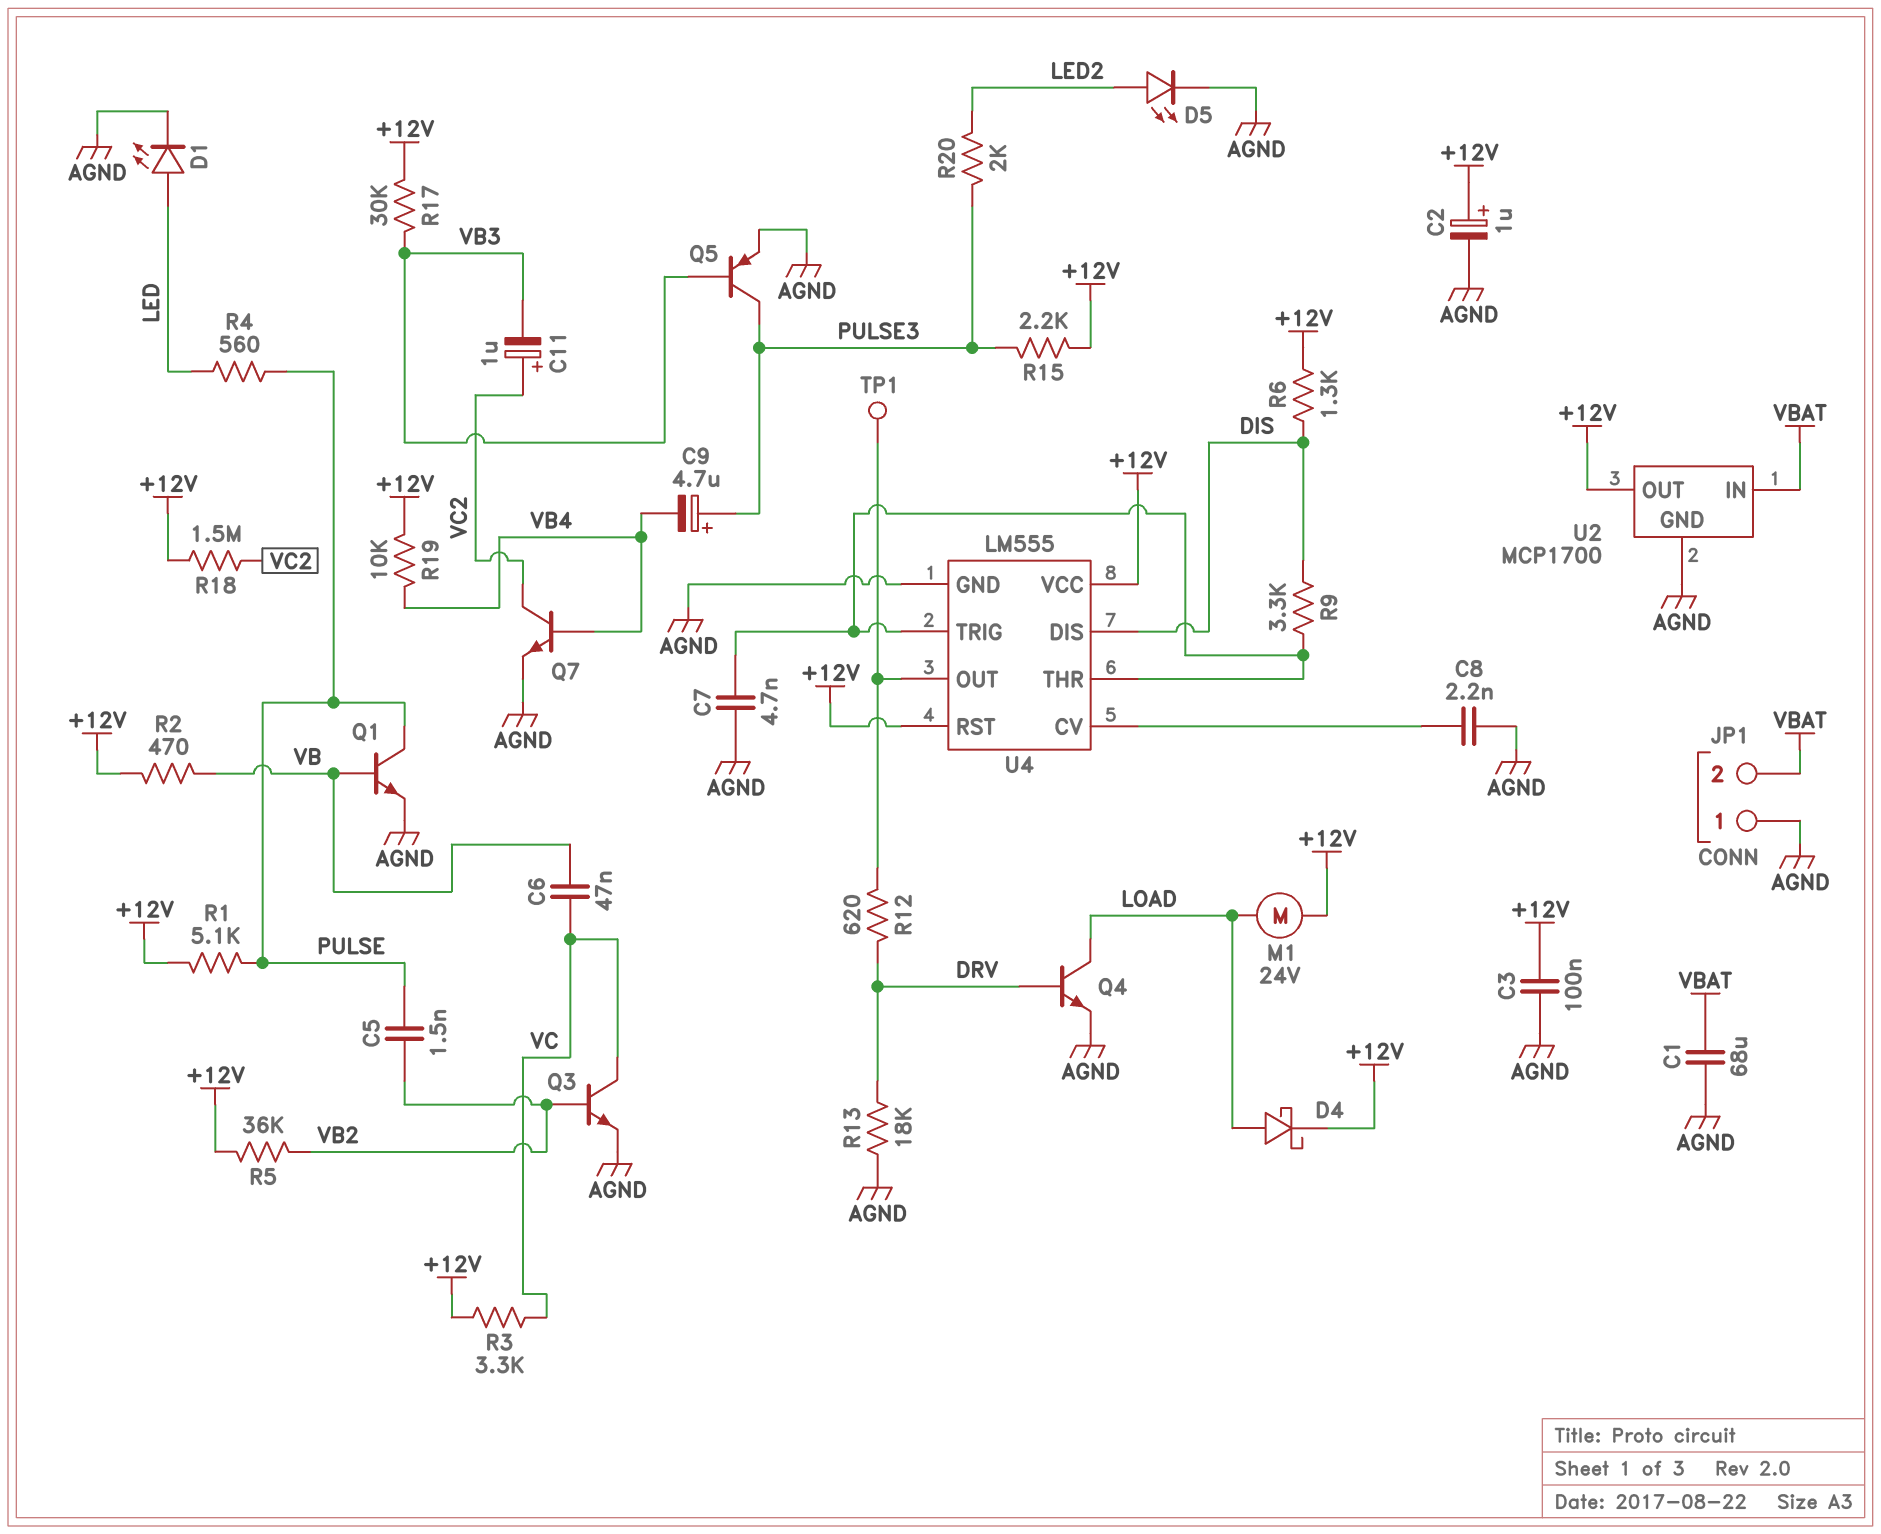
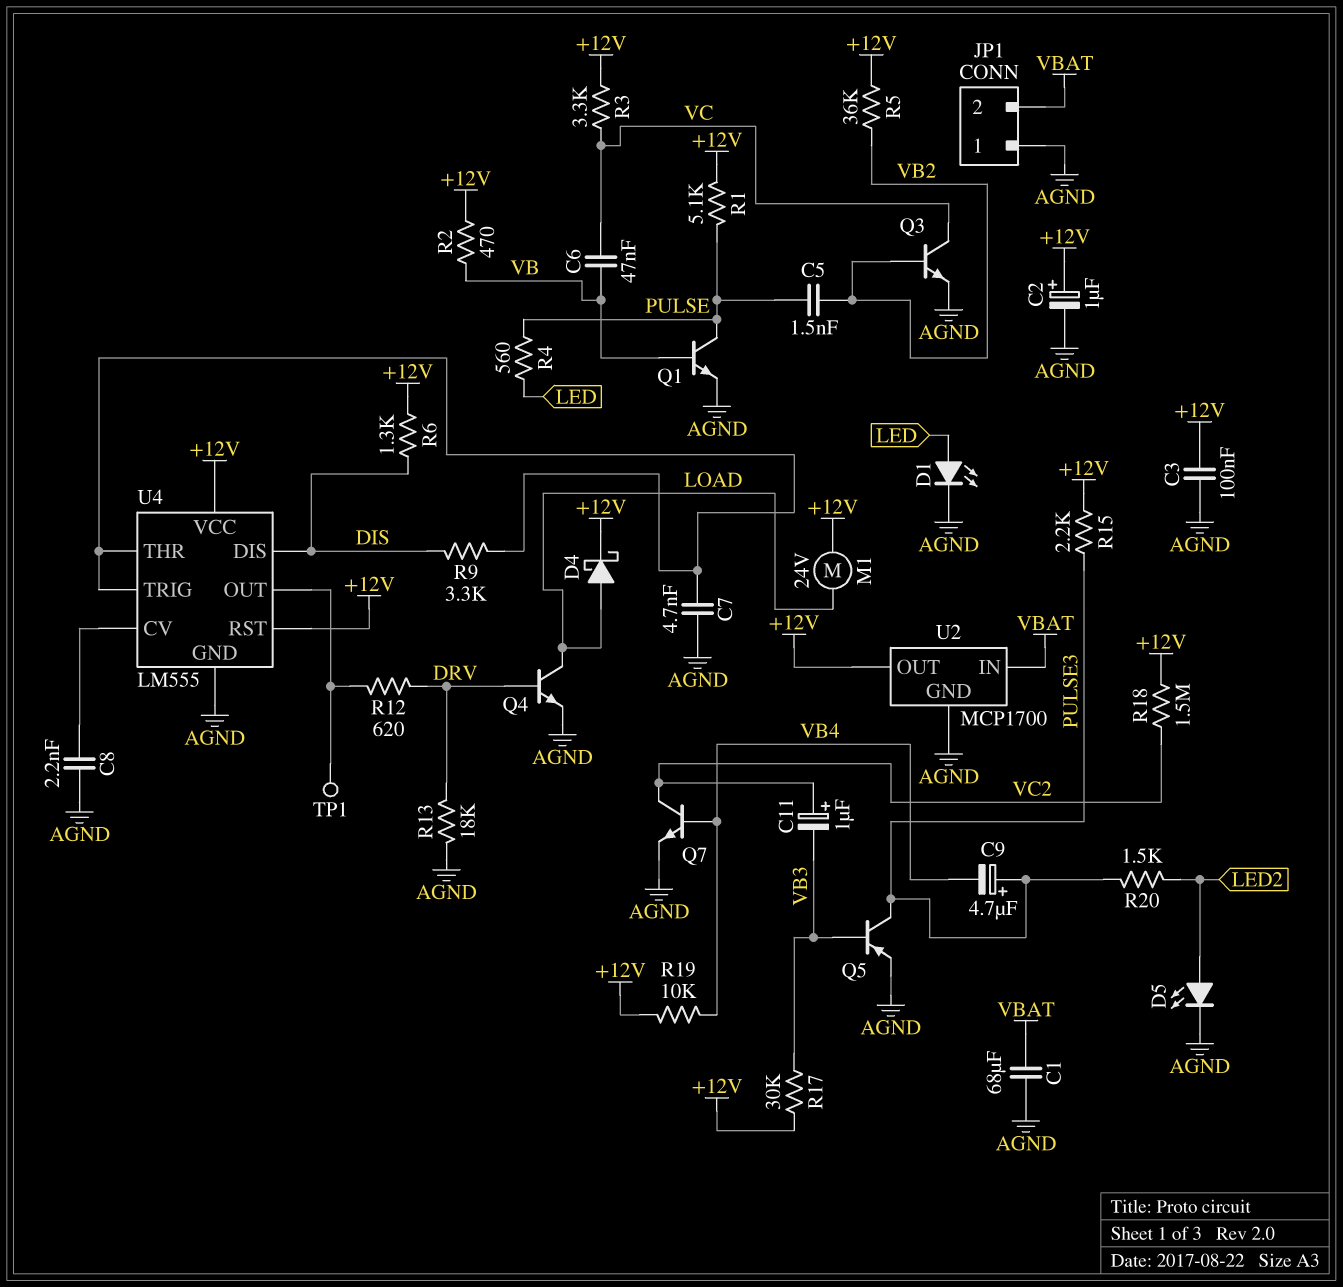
R20: 2k (LED2, PULSE3) -> 1.5k (LED2, PULSE3)

